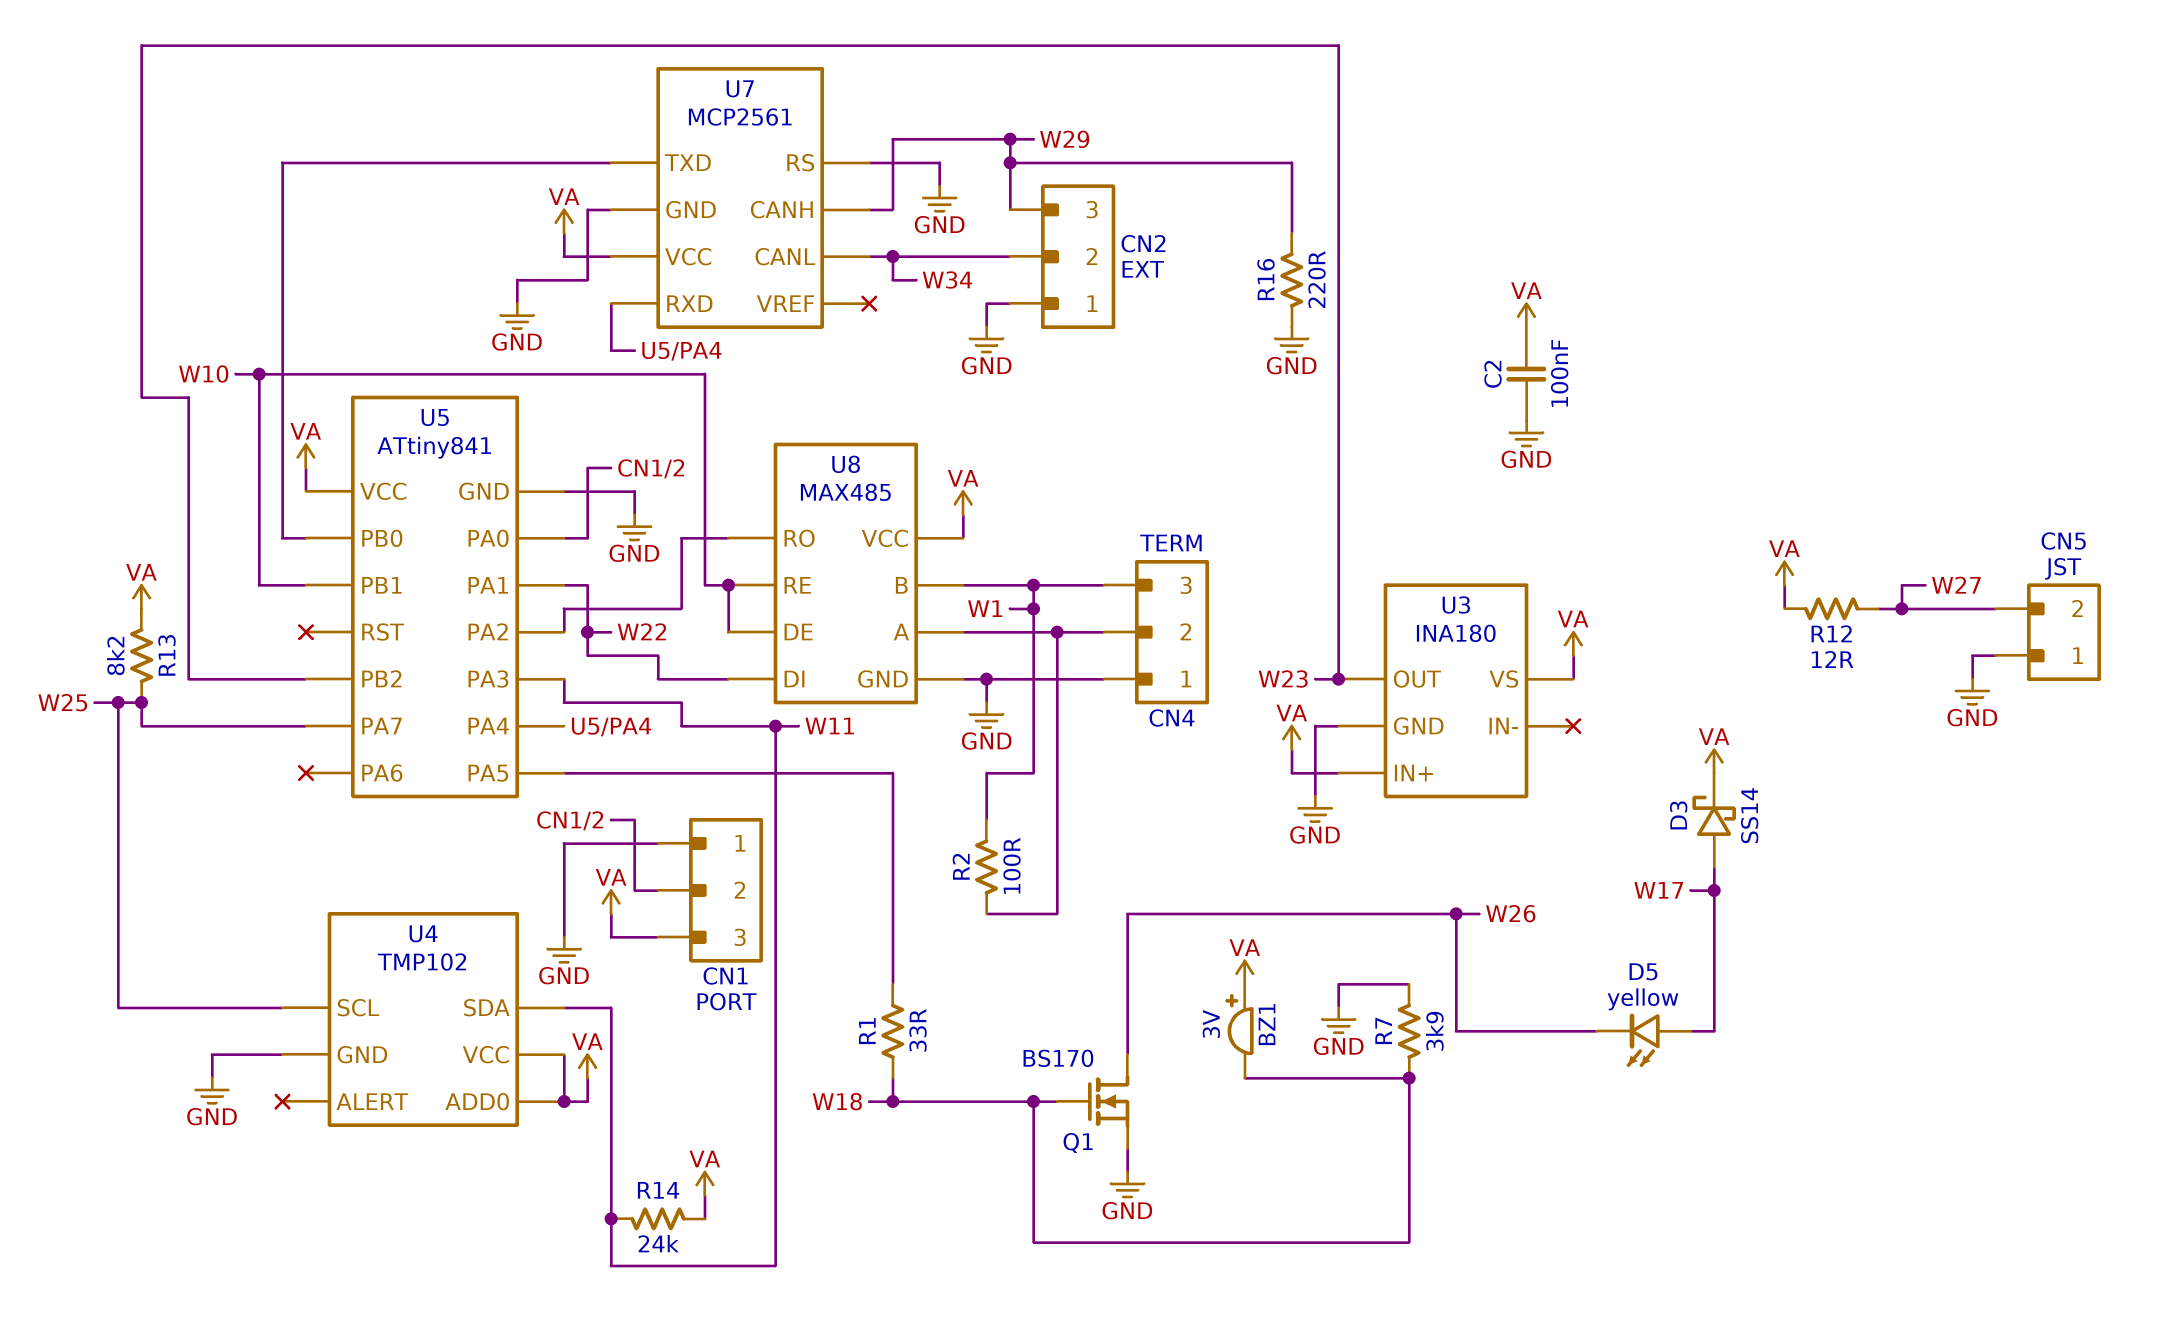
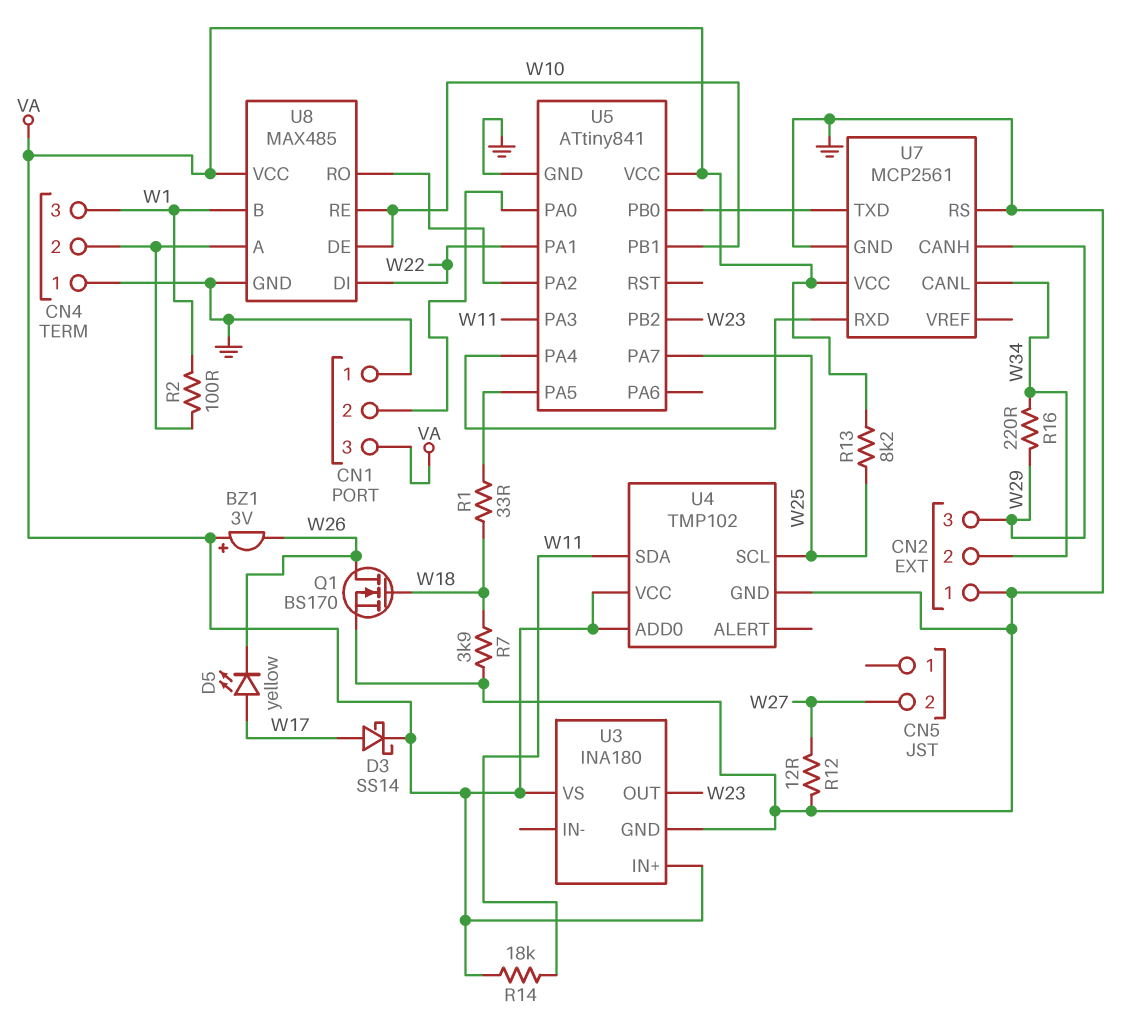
BZ1: buzzer 3V (plus VA, minus W18) -> buzzer 3V (plus VA, minus W26)
C2: 100nF (GND, VA) -> none
CN5 pin 1: GND -> none
R12: 12 (VA, W27) -> 12 (GND, W27)
R14: 24k (VA, W11) -> 18k (VA, W11)
R16: 220 (GND, W29) -> 220 (W29, W34)

